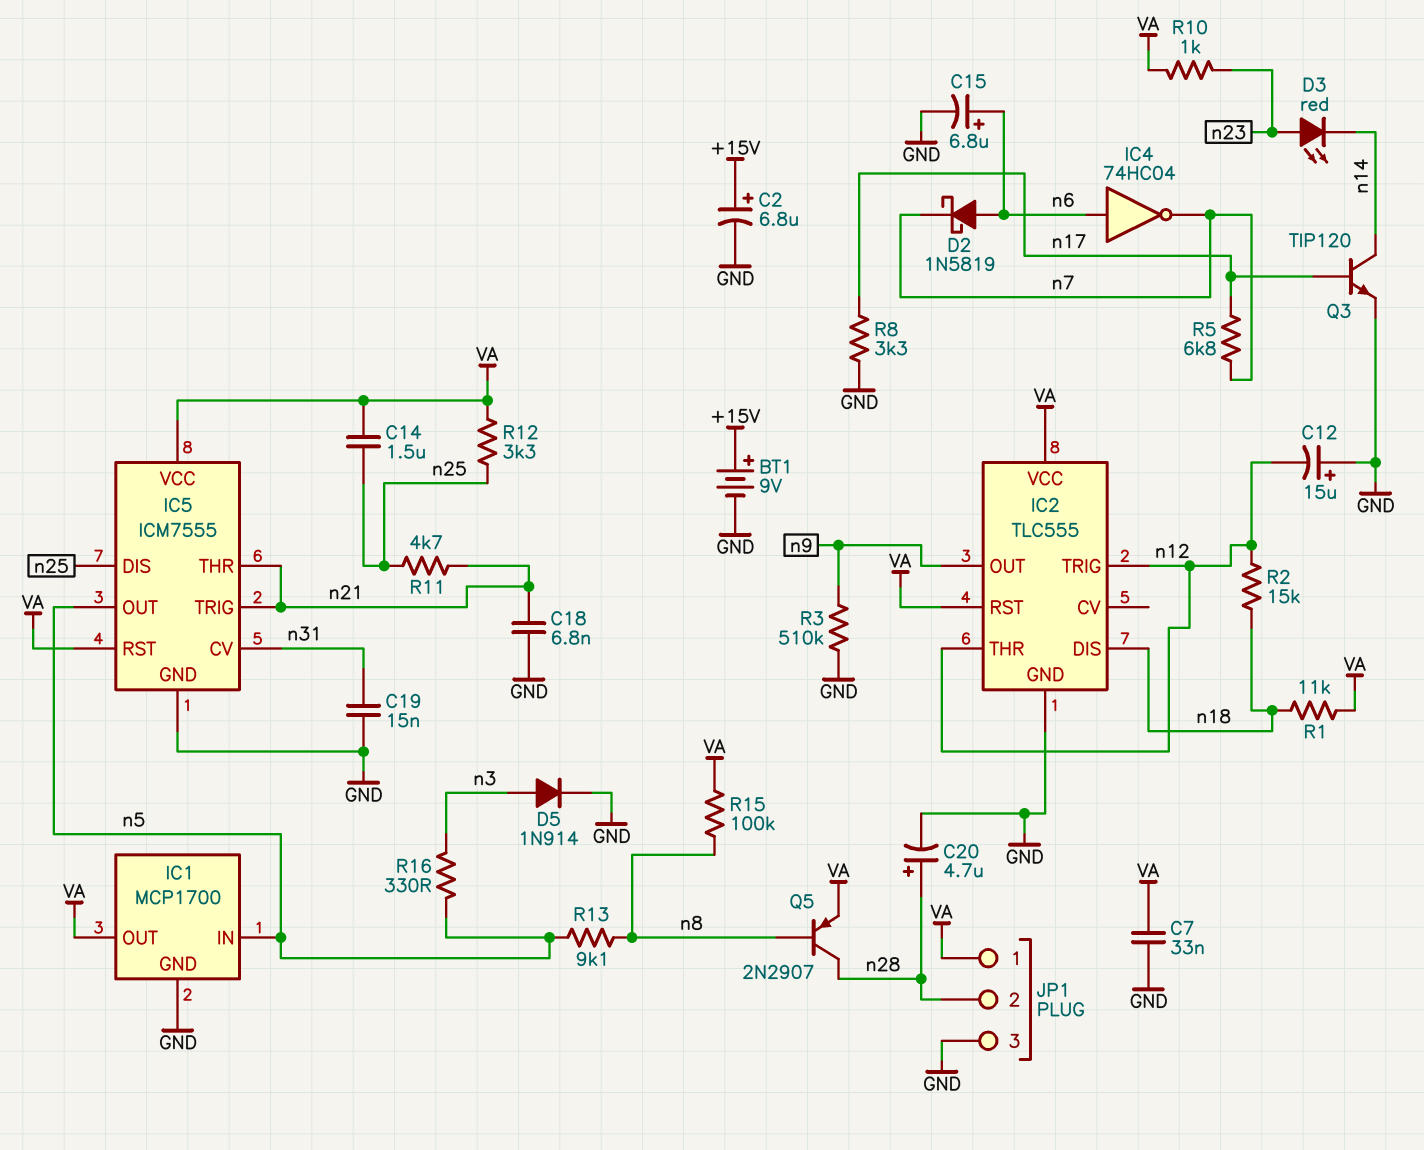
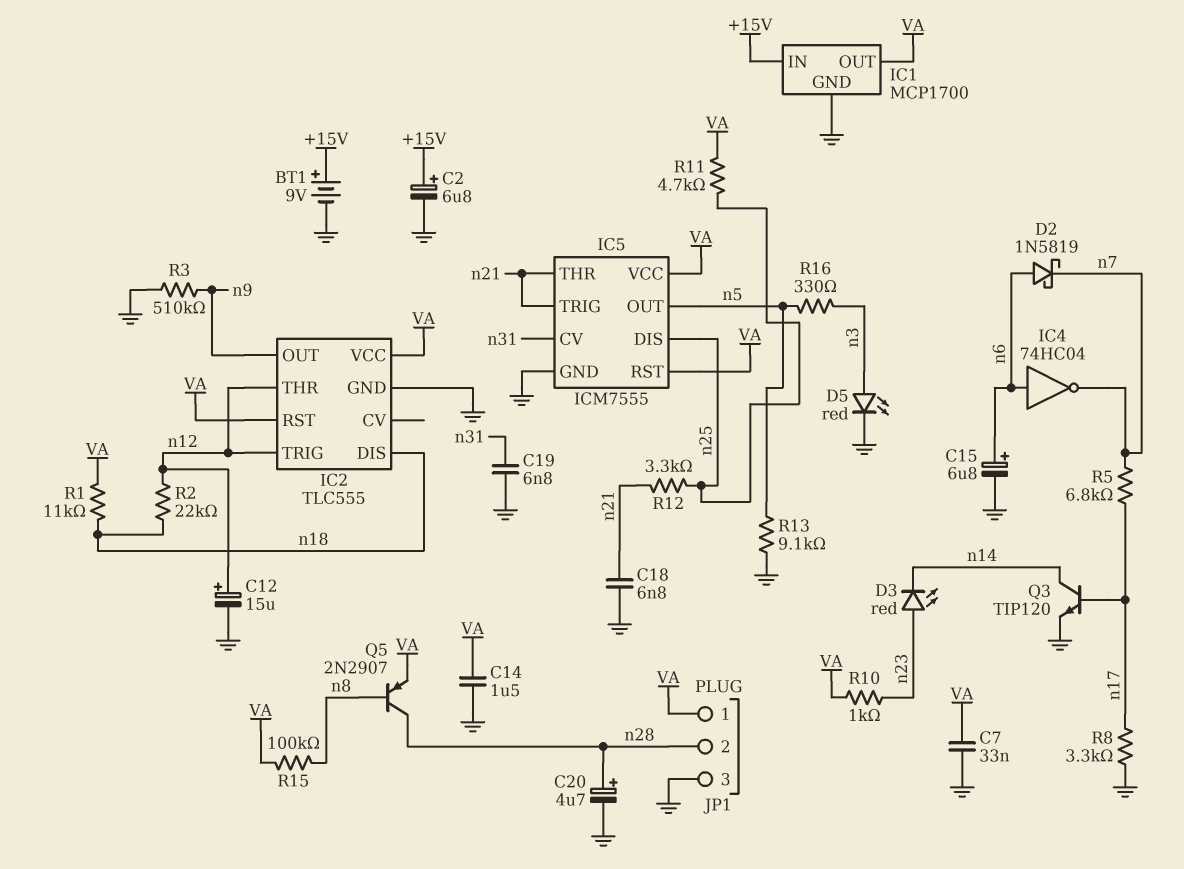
C12: 15uF (plus GND, minus n12) -> 15uF (plus n12, minus GND)
C14: 1.5uF (VA, n25) -> 1.5uF (GND, VA)
C19: 15nF (GND, n31) -> 6.8nF (GND, n31)
D5: diode 1N914 (A n3, K GND) -> LED red (A n3, K GND)
IC1 pin IN: n5 -> +15V
R2: 15k (n12, n18) -> 22k (n12, n18)
R11: 4.7k (n21, n25) -> 4.7k (VA, n25)
R12: 3.3k (VA, n25) -> 3.3k (n21, n25)
R13: 9.1k (n5, n8) -> 9.1k (GND, n5)

